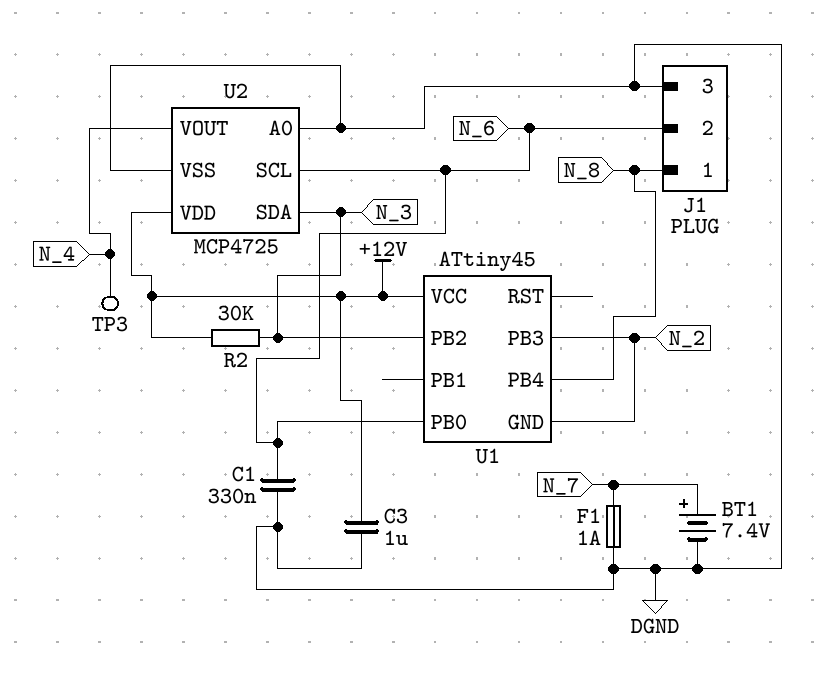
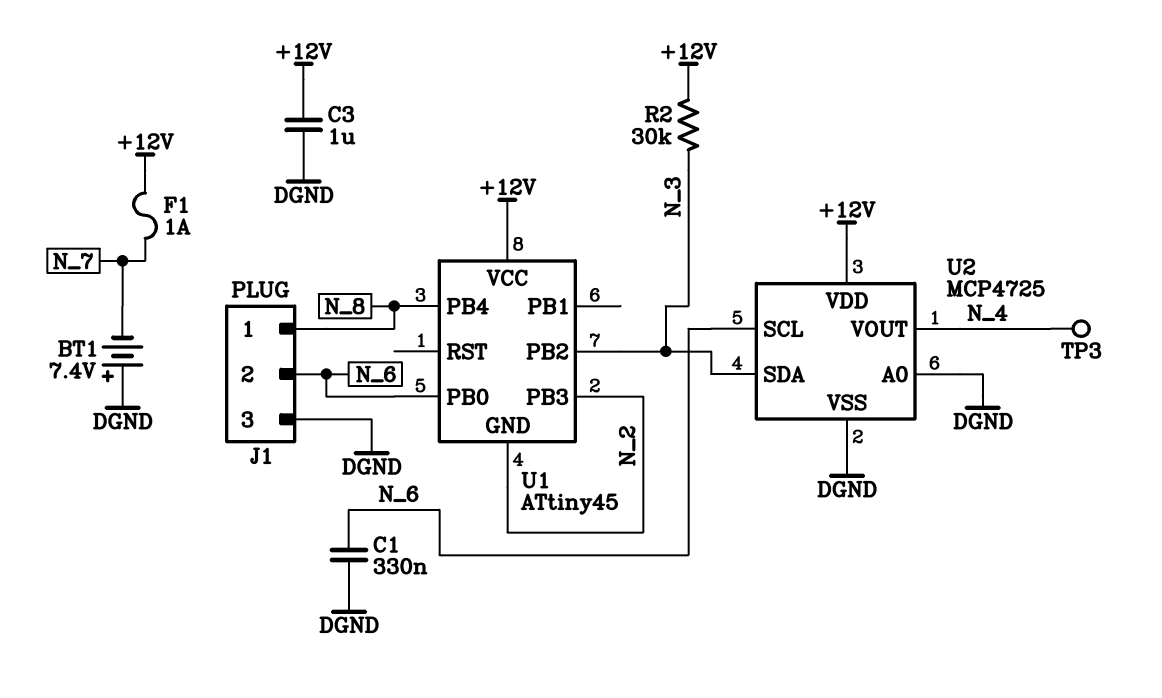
BT1: 7.4V (plus N_7, minus DGND) -> 7.4V (plus DGND, minus N_7)
F1: 1A (DGND, N_7) -> 1A (+12V, N_7)

